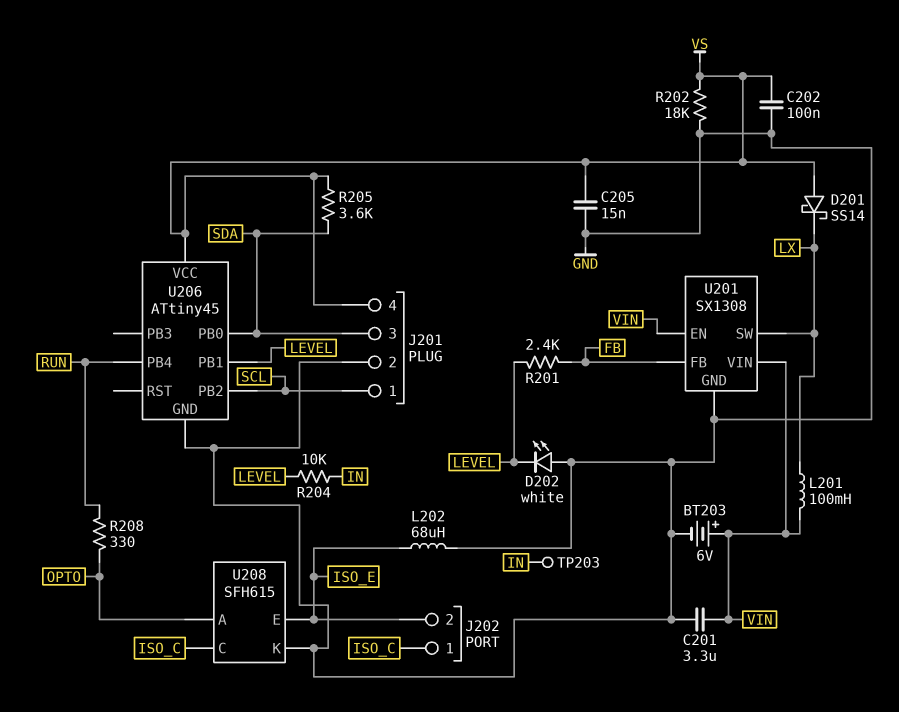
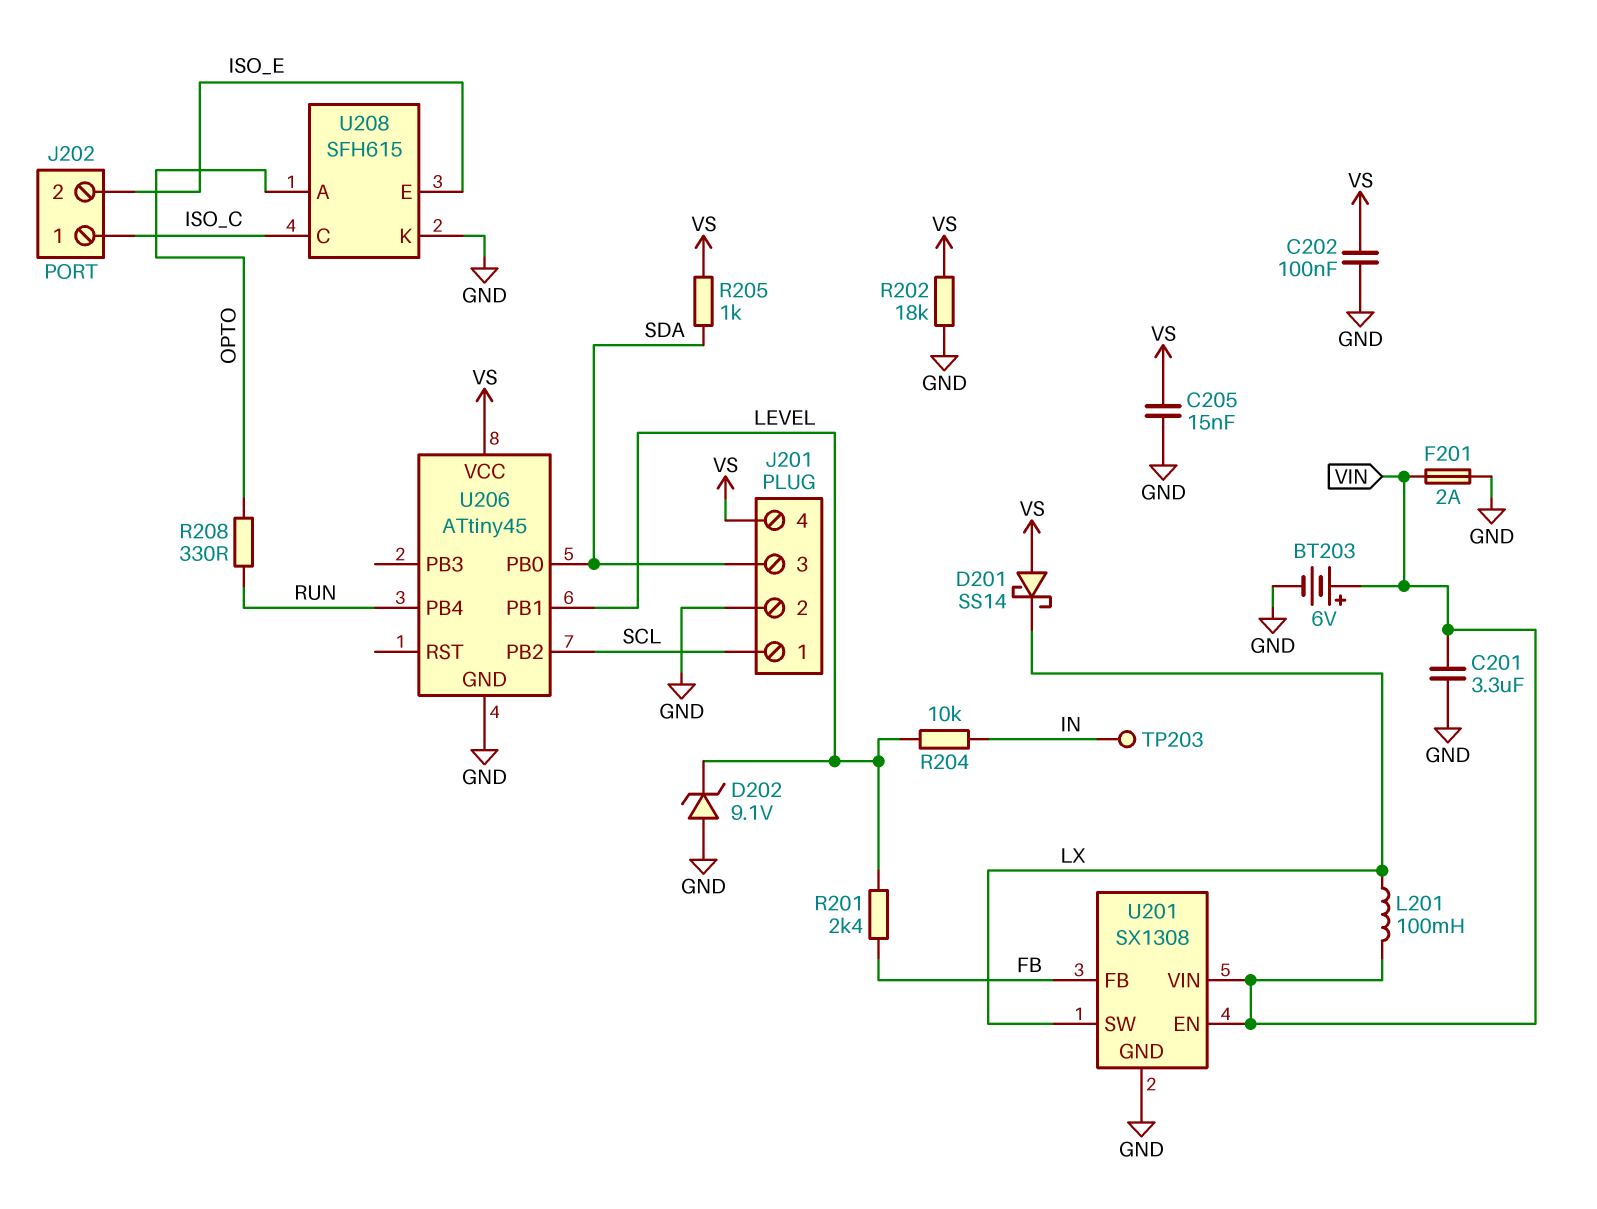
D202: LED white (A GND, K LEVEL) -> zener 9.1V (A GND, K LEVEL)
F201: none -> 2A (GND, VIN)
L202: 68uH (GND, ISO_E) -> none
R205: 3.6k (SDA, VS) -> 1k (SDA, VS)

